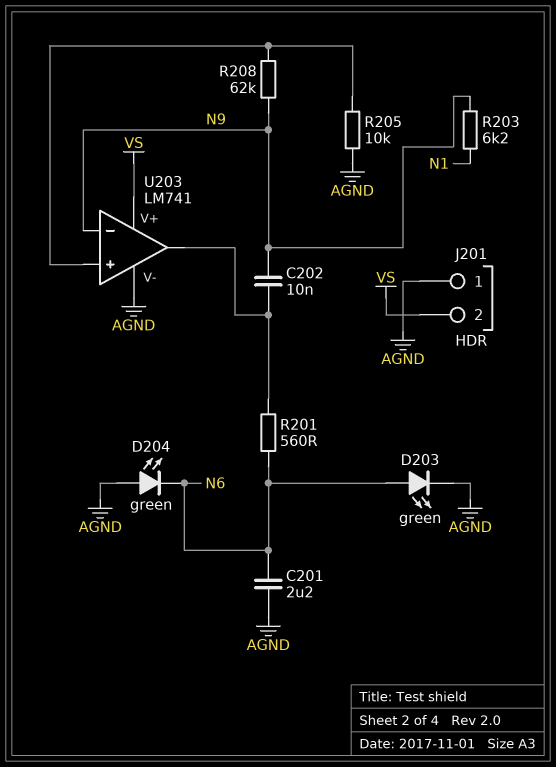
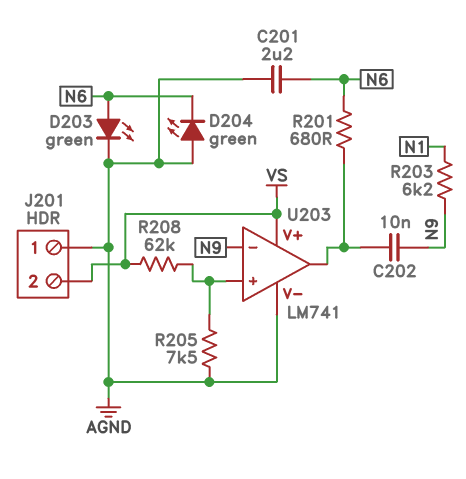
R201: 560 (N6, U203/out) -> 680 (N6, U203/out)
R205: 10k (AGND, U203/in+) -> 7.5k (AGND, U203/in+)
R208: 62k (N9, U203/in+) -> 62k (U203/in+, VS)

